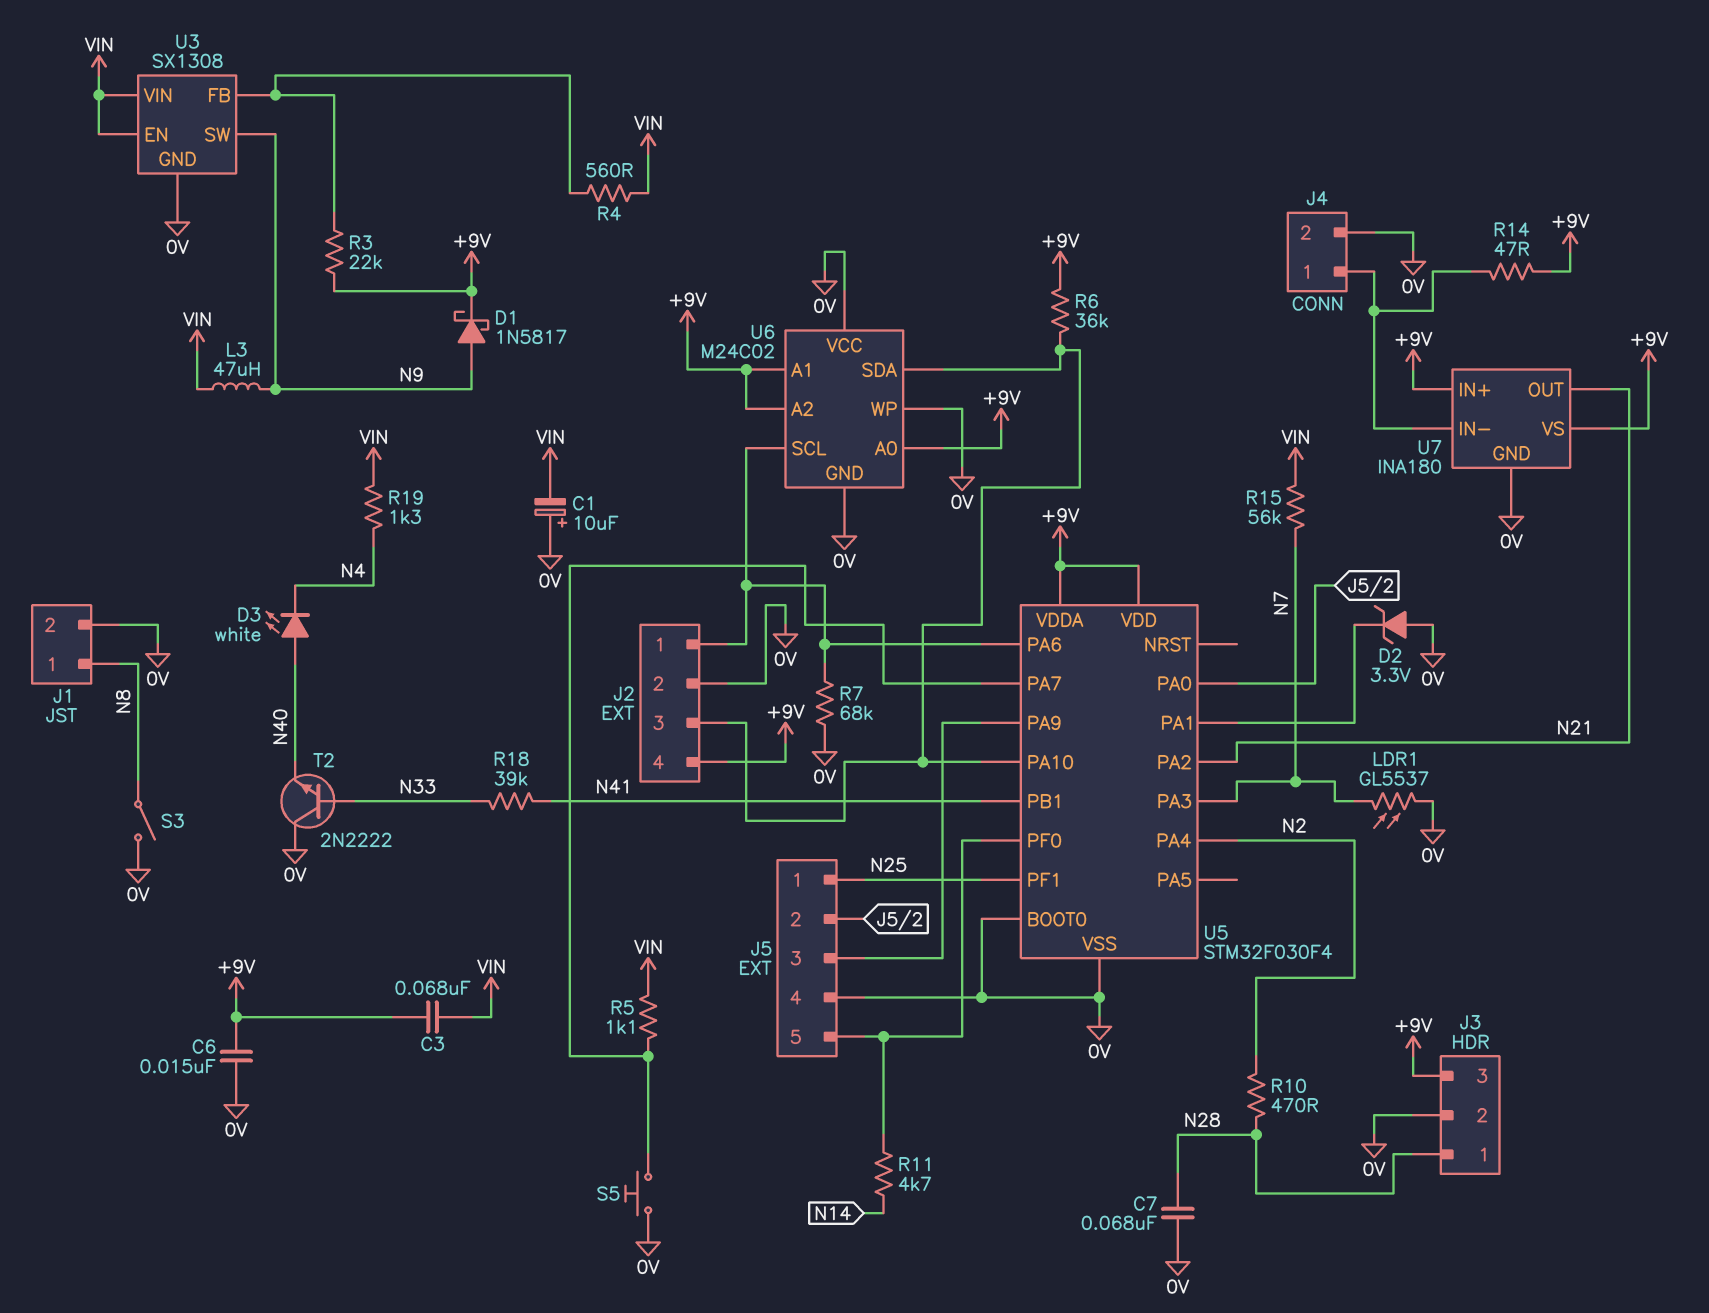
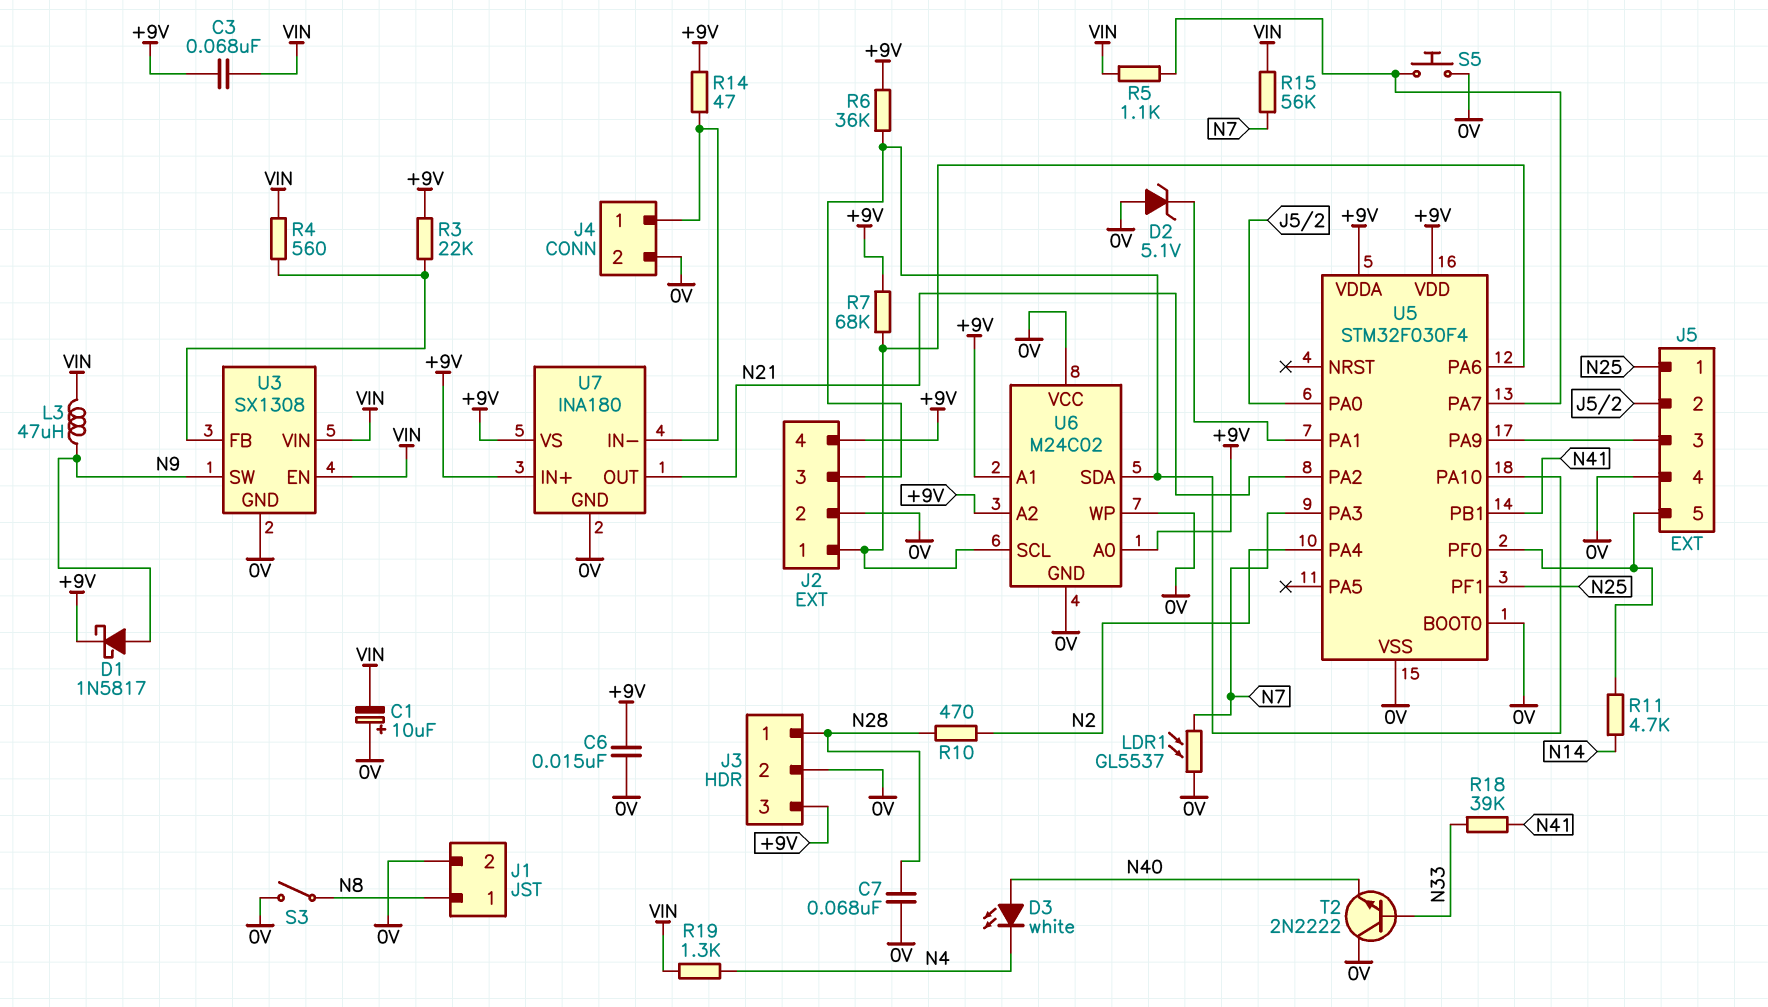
D2: zener 3.3V (A 0V, K U5/PA1) -> zener 5.1V (A 0V, K U5/PA1)
R7: 68k (0V, J2/1) -> 68k (+9V, J2/1)

